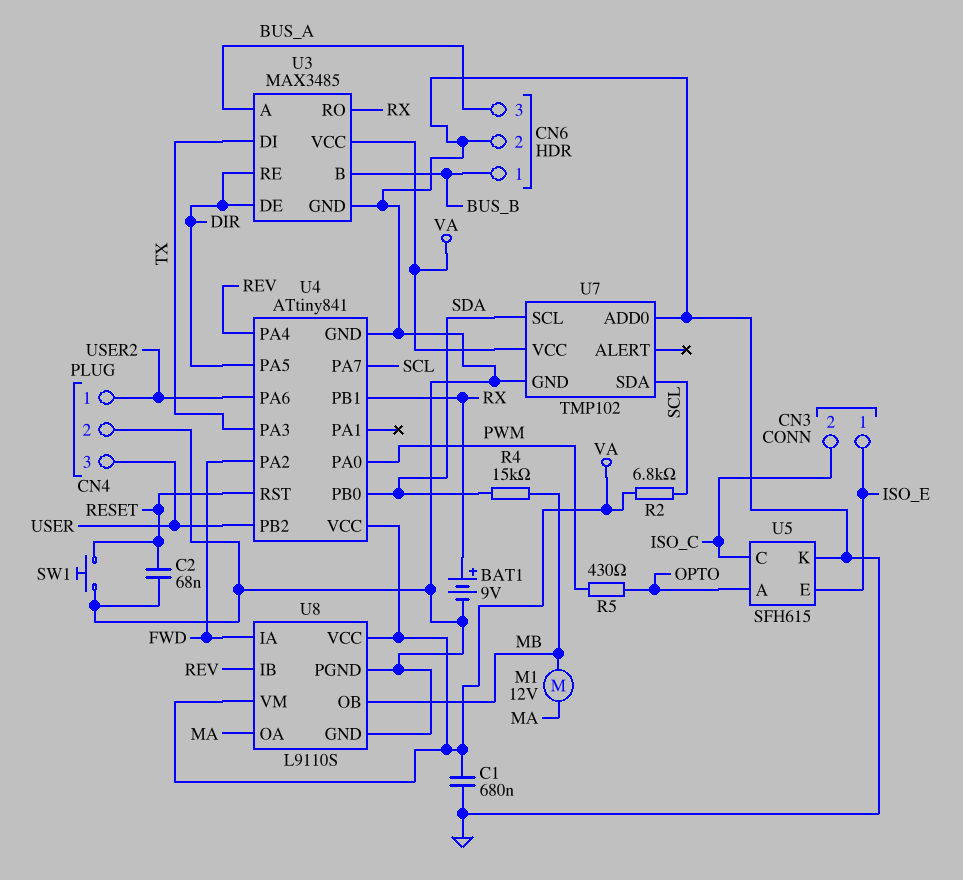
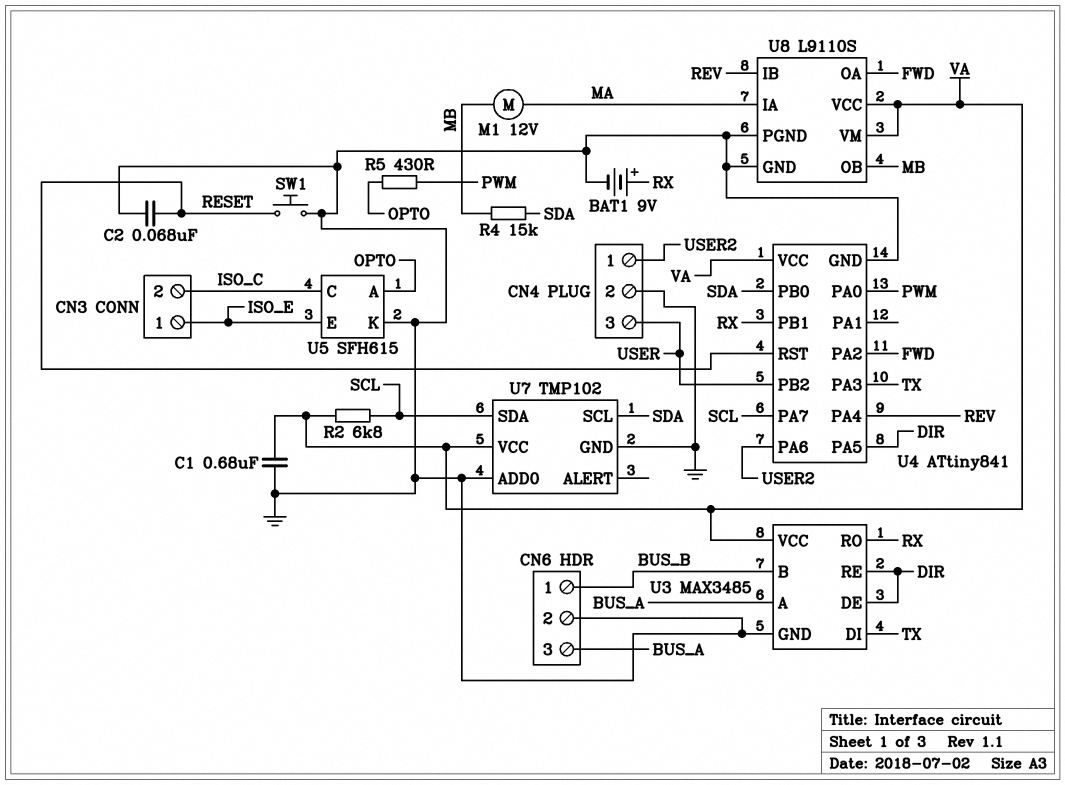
U8 pin IA: FWD -> MA
U8 pin OA: MA -> FWD

